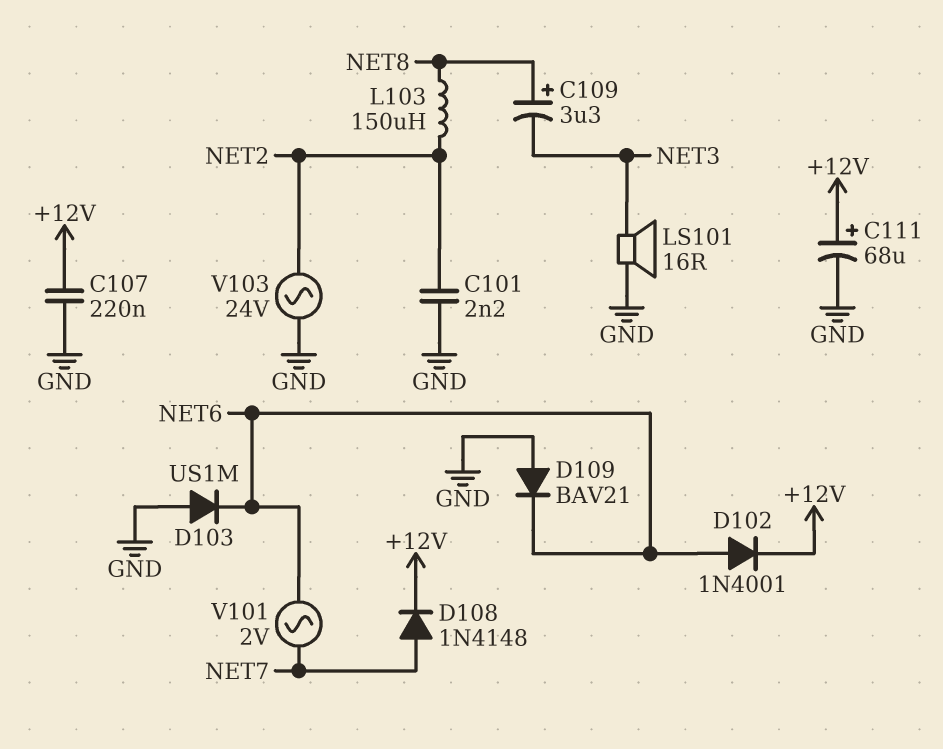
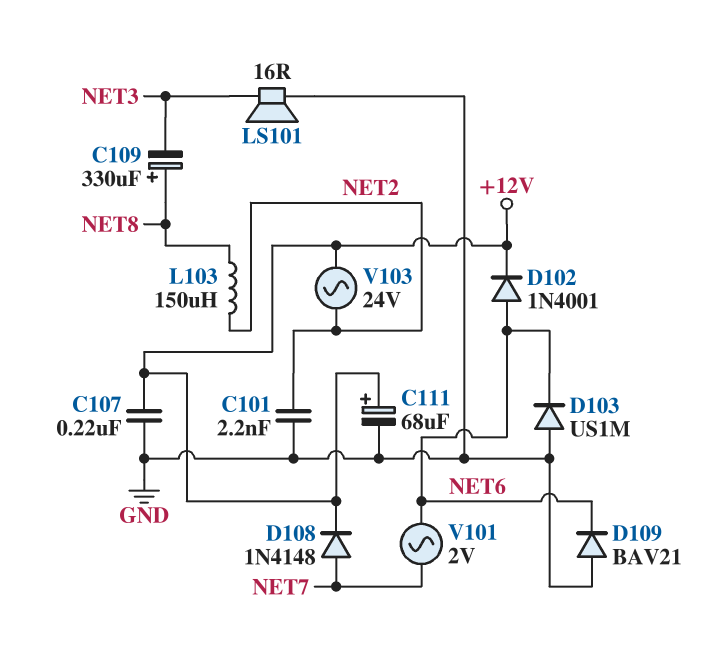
C109: 3.3uF (plus NET8, minus NET3) -> 330uF (plus NET8, minus NET3)
V103: AC 24V (GND, NET2) -> AC 24V (+12V, NET2)

